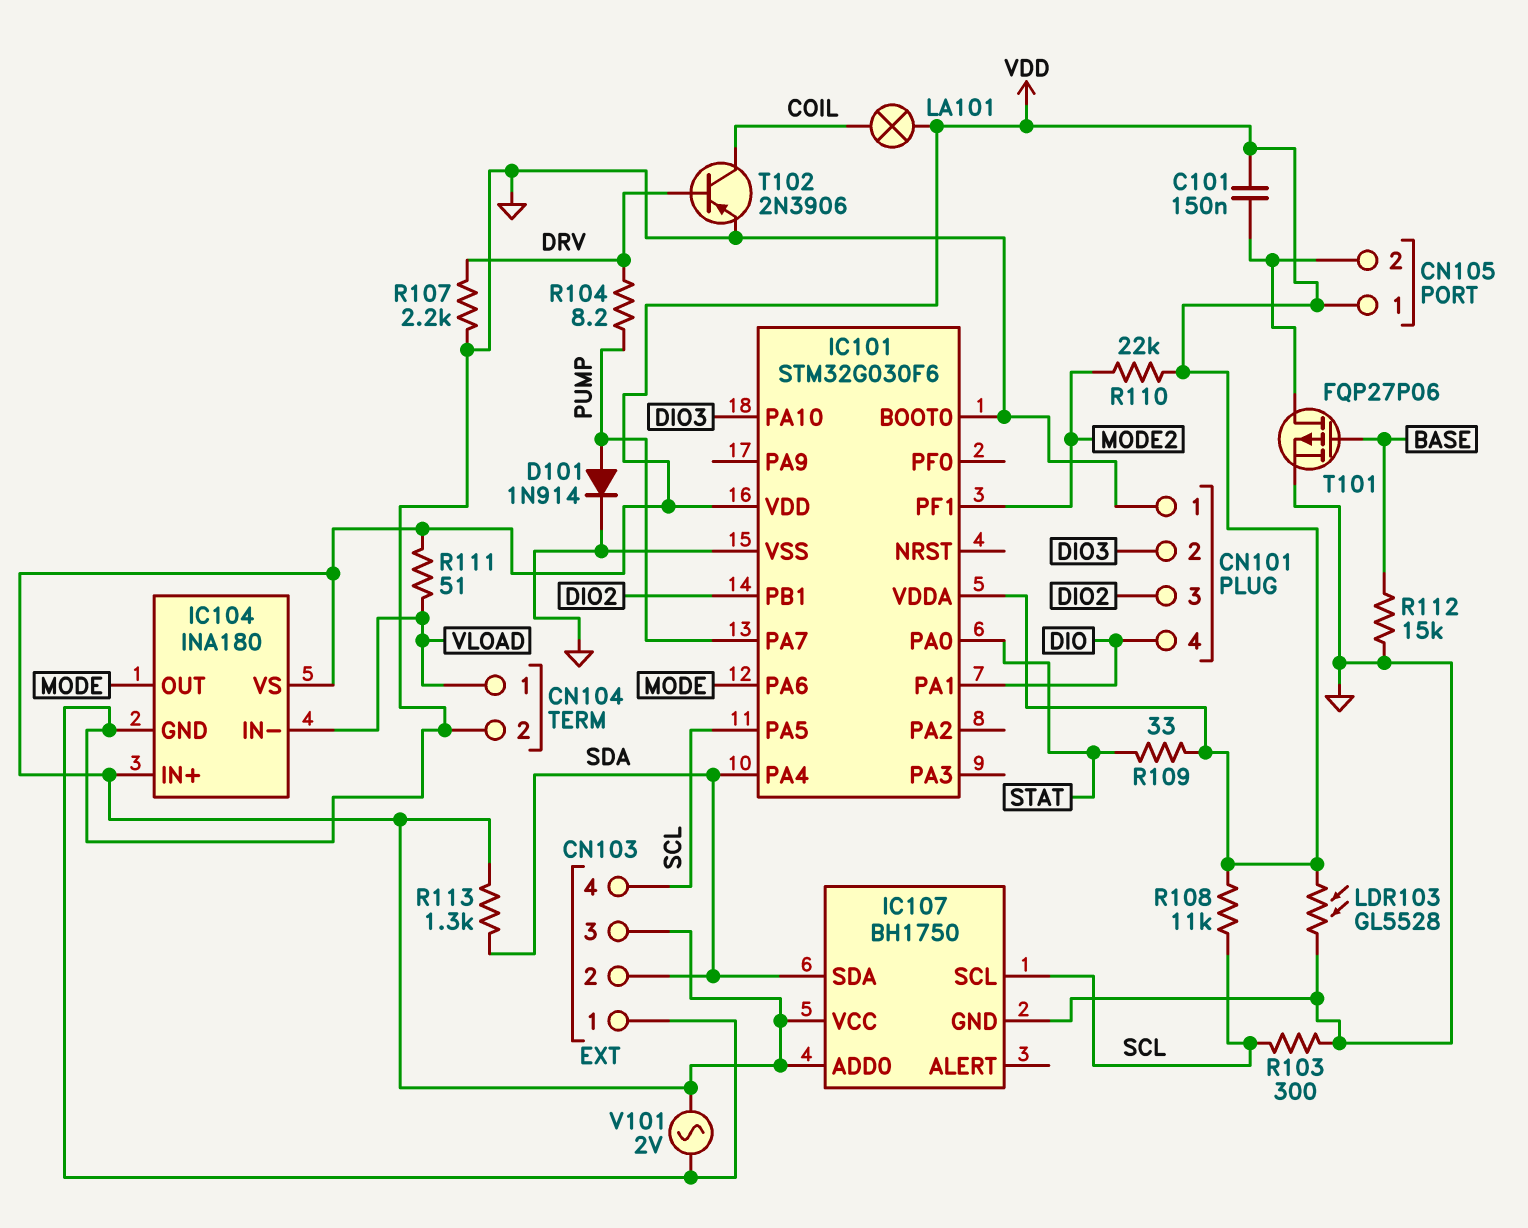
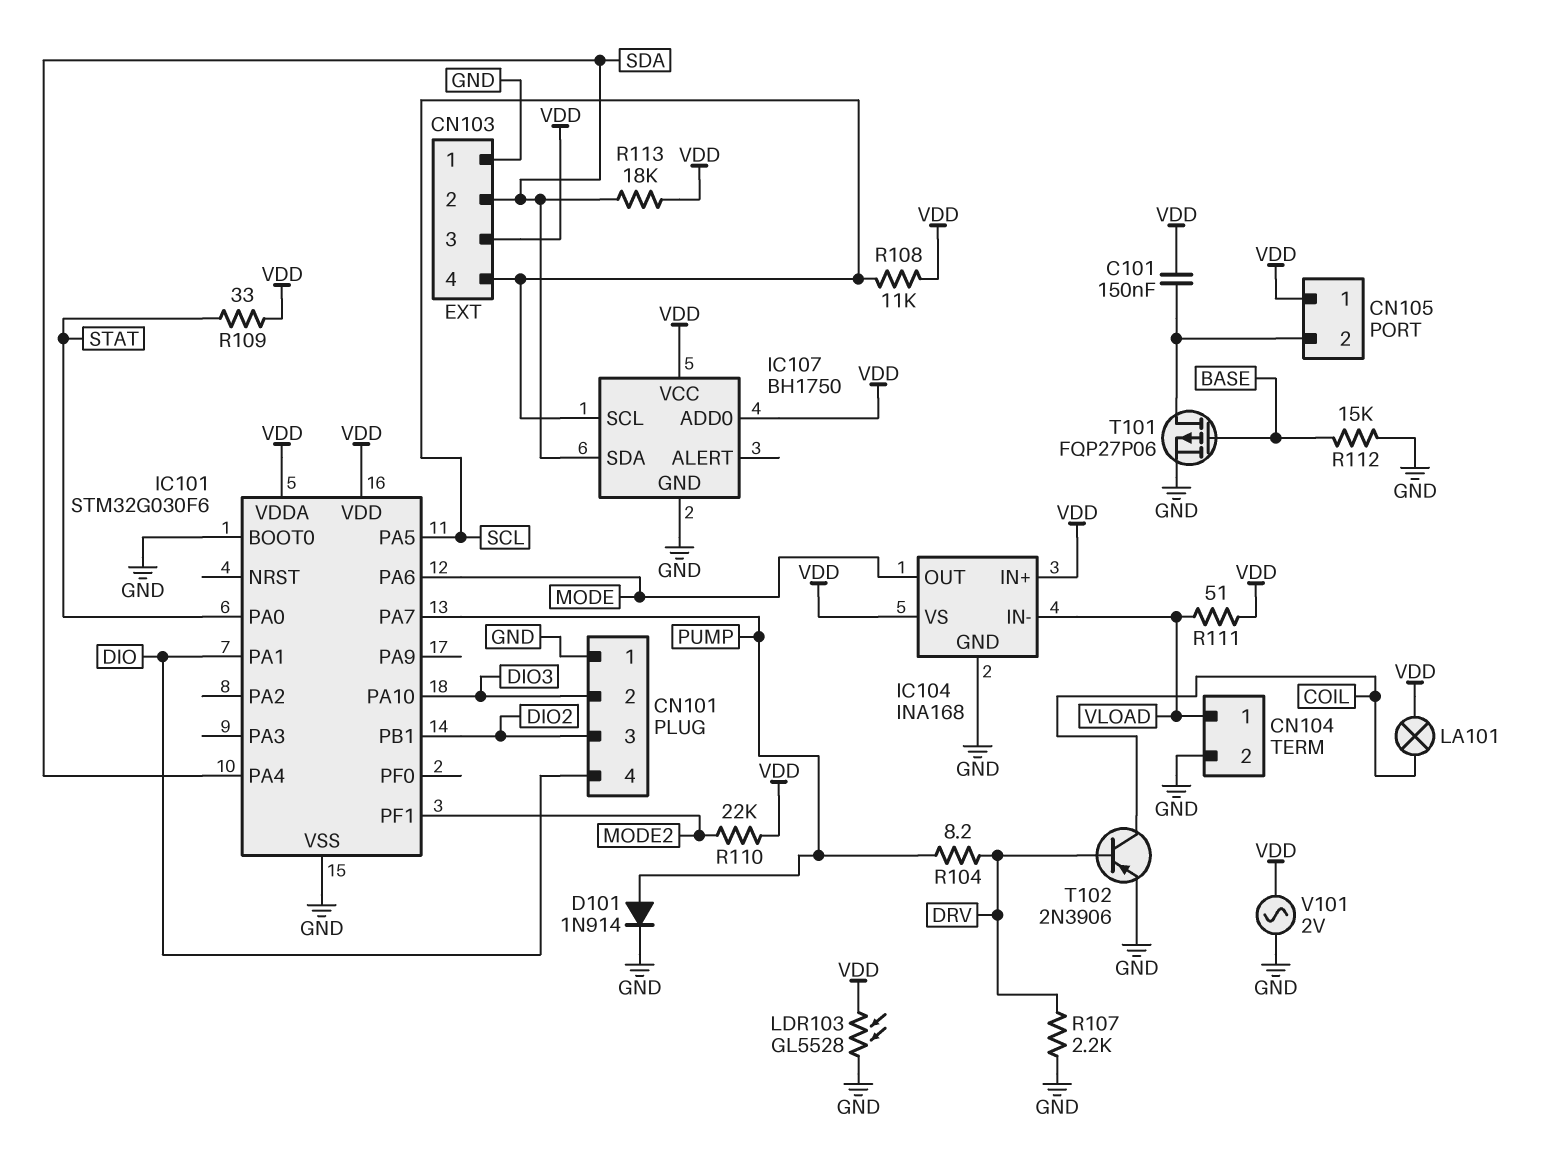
IC104: INA180 -> INA168
R103: 300 (GND, SCL) -> none
R113: 1.3k (SDA, VDD) -> 18k (SDA, VDD)

